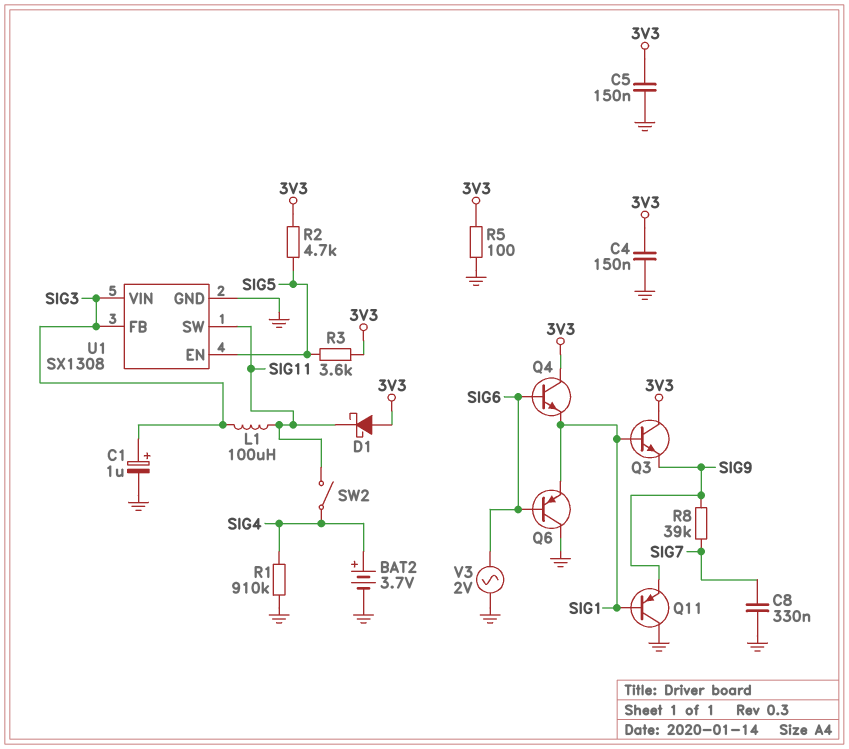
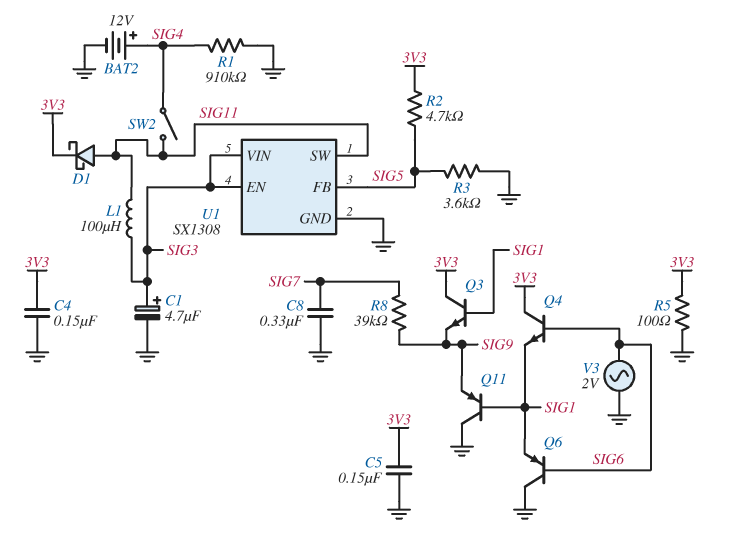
BAT2: 3.7V (plus SIG4, minus GND) -> 12V (plus SIG4, minus GND)
C1: 1uF (plus SIG3, minus GND) -> 4.7uF (plus SIG3, minus GND)
D1: schottky (A 3V3, K SIG11) -> schottky (A SIG11, K 3V3)
R3: 3.6k (3V3, SIG5) -> 3.6k (GND, SIG5)
U1 pin EN: SIG5 -> SIG3
U1 pin FB: SIG3 -> SIG5

